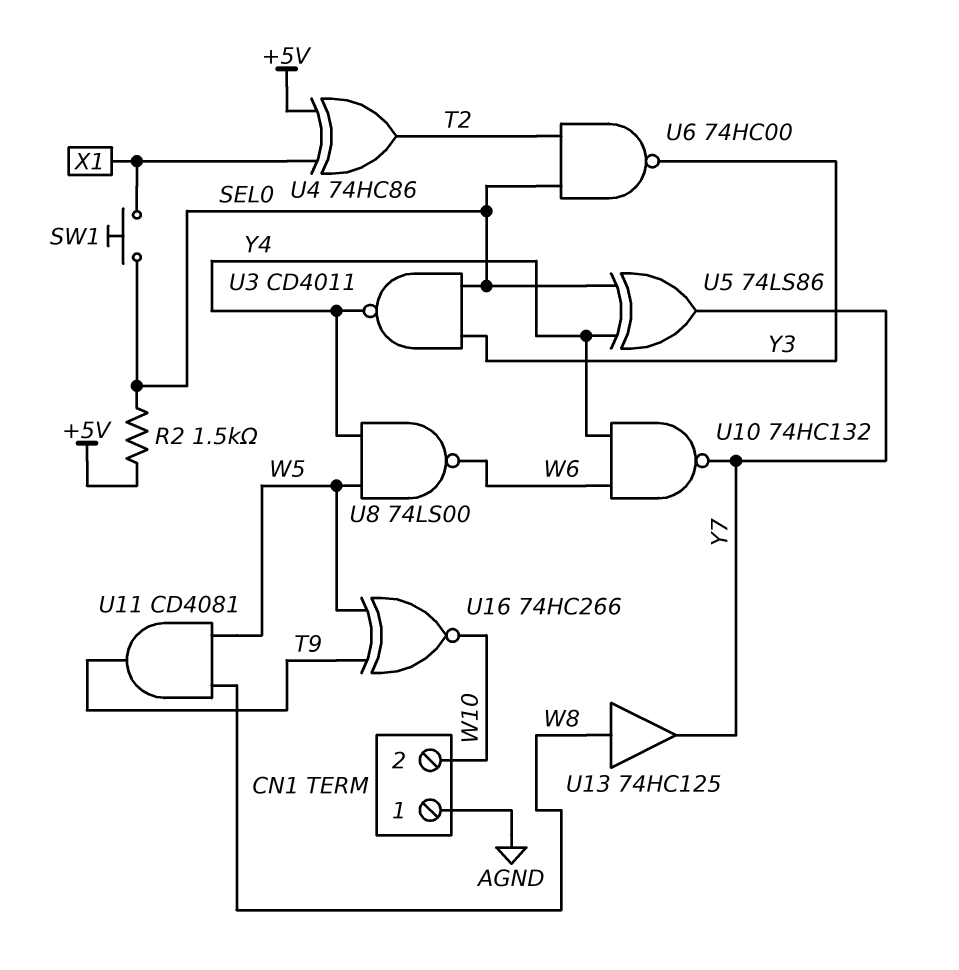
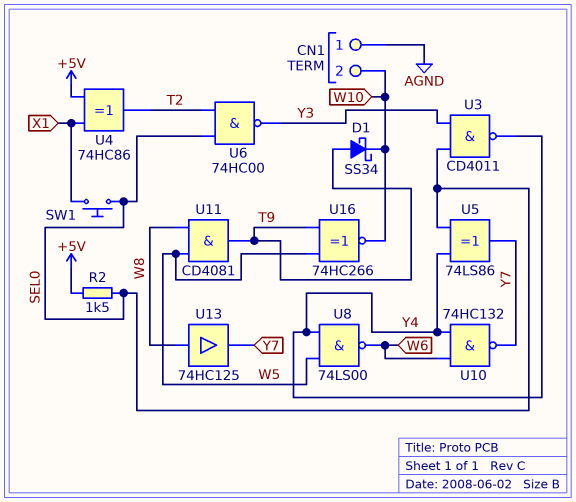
D1: none -> schottky SS34 (A T9, K W10)

